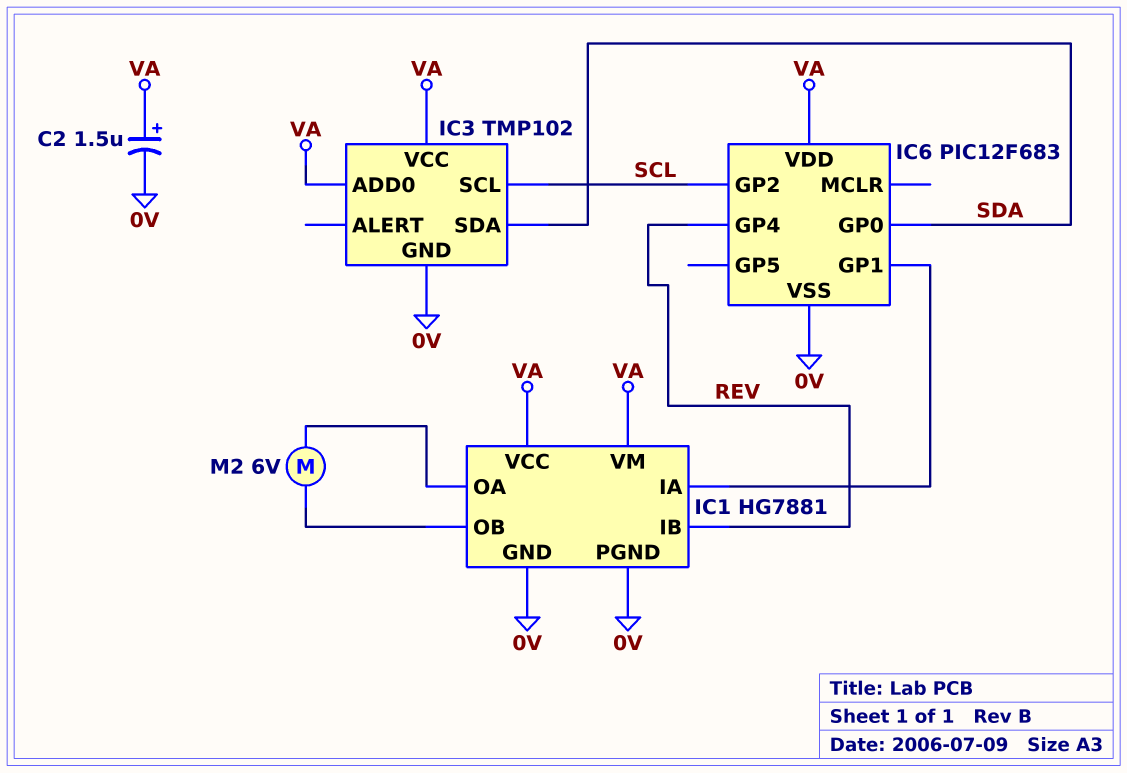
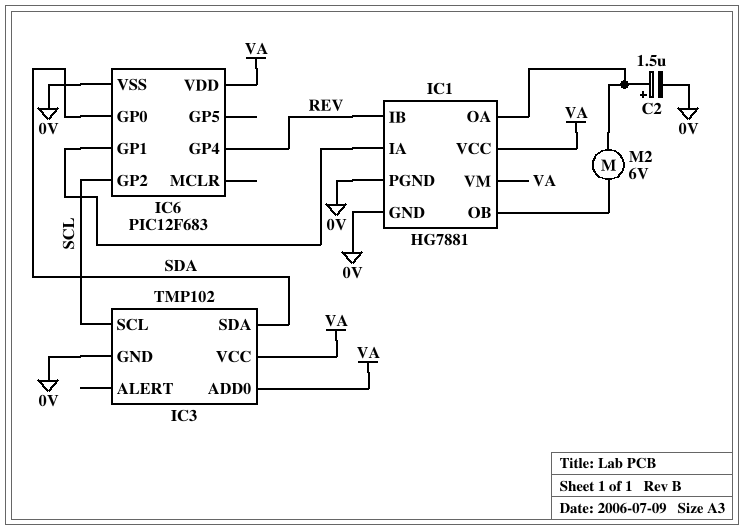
C2: 1.5uF (plus VA, minus 0V) -> 1.5uF (plus IC1/OA, minus 0V)

